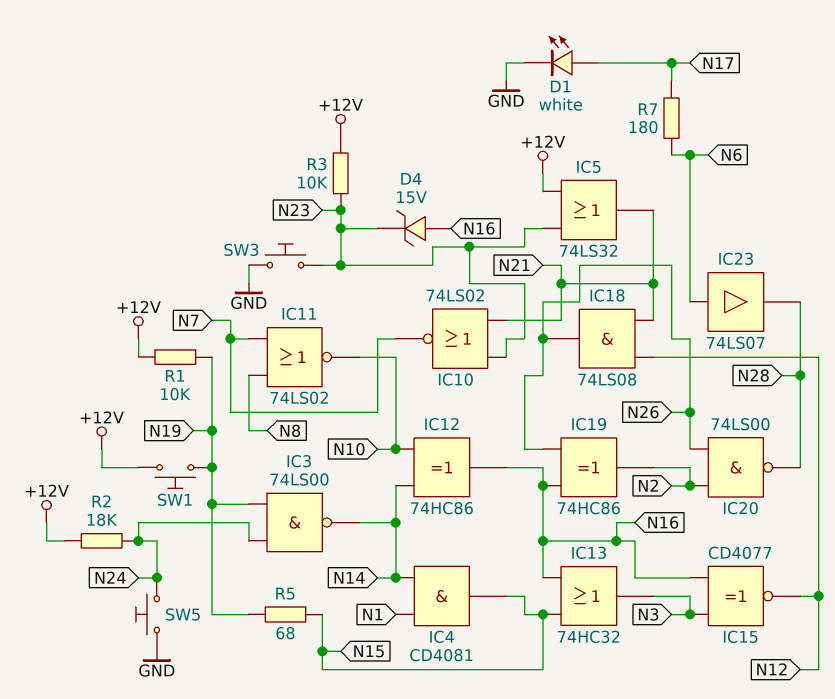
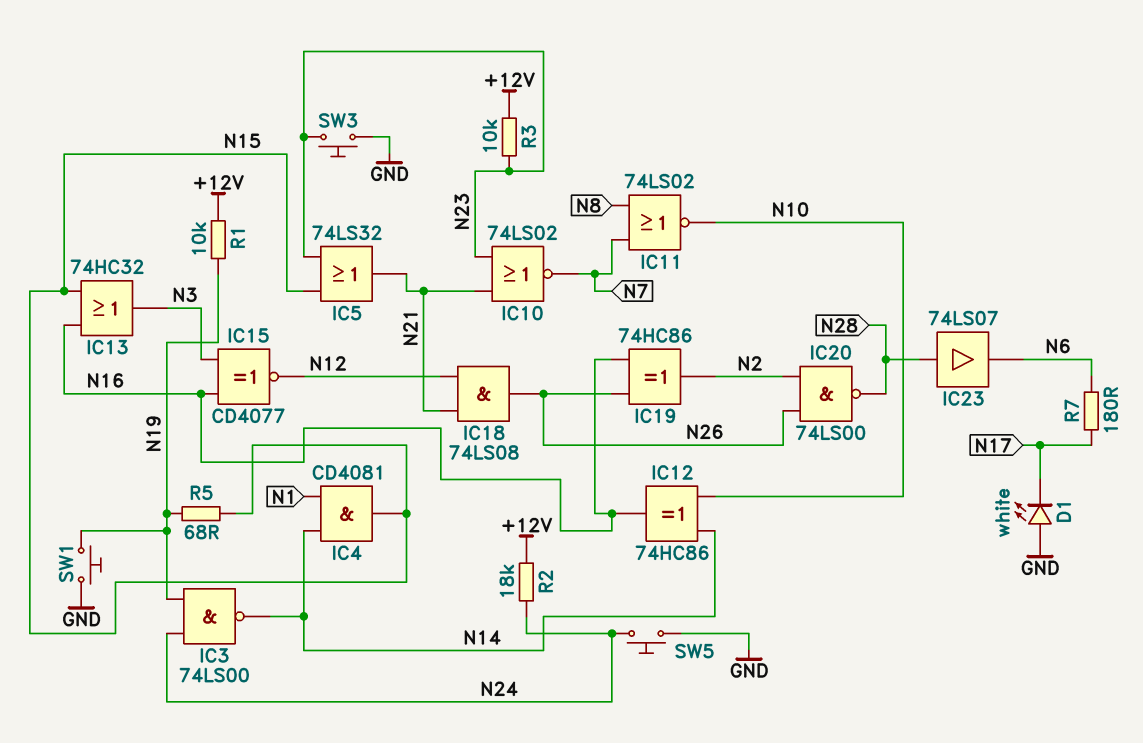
D1: LED white (A N17, K GND) -> LED white (A GND, K N17)
D4: zener 15V (A N16, K N23) -> none
IC5: OR 74LS32 (in +12V, in N23, out N21) -> OR 74LS32 (in N15, in N23, out N21)
IC23: buffer 74LS07 (in N6, out N28) -> buffer 74LS07 (in N28, out N6)
SW1: button (+12V, N19) -> button (GND, N19)

